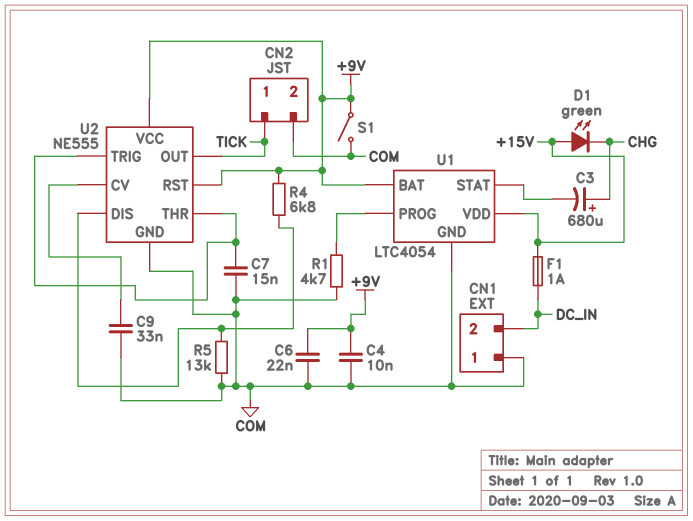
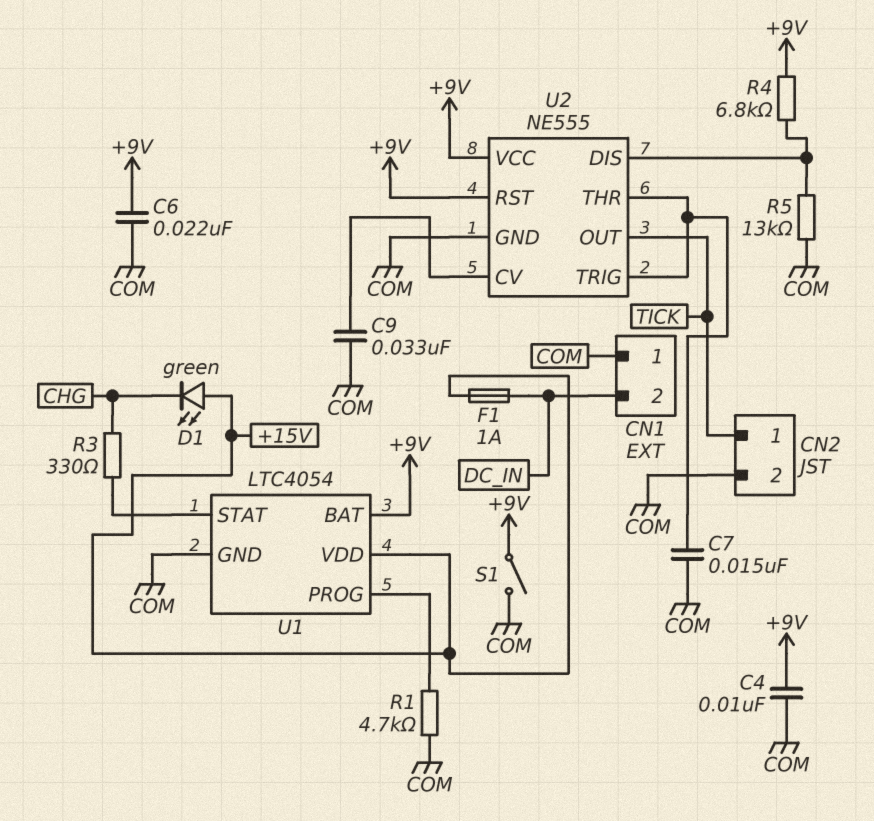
C3: 680uF (plus CHG, minus U1/STAT) -> none
R3: none -> 330 (CHG, U1/STAT)

